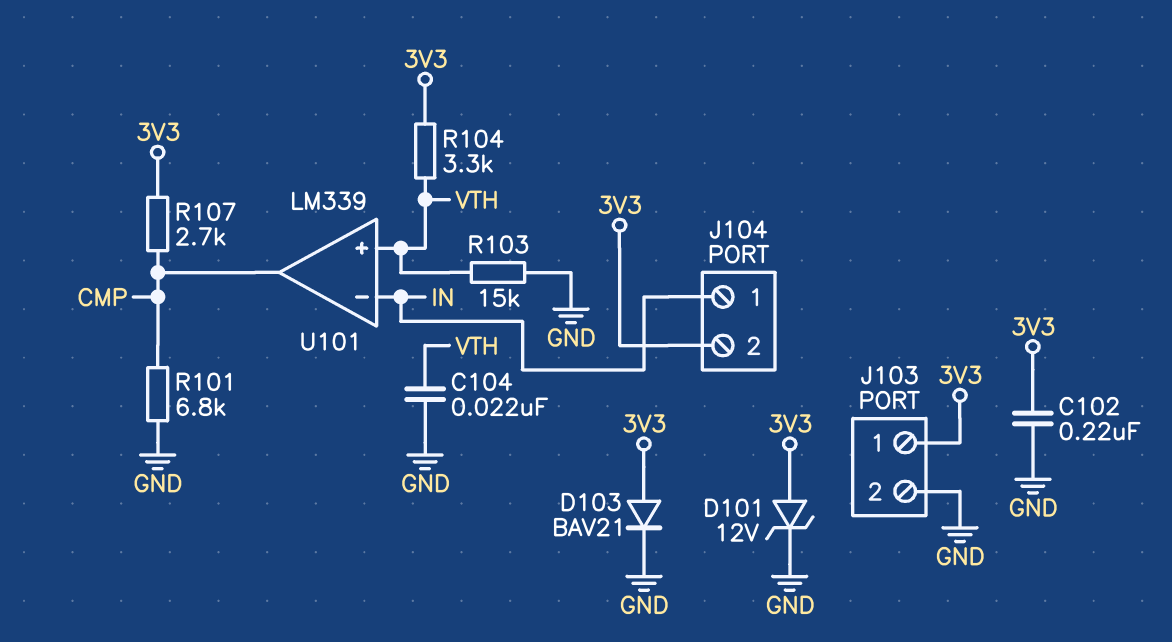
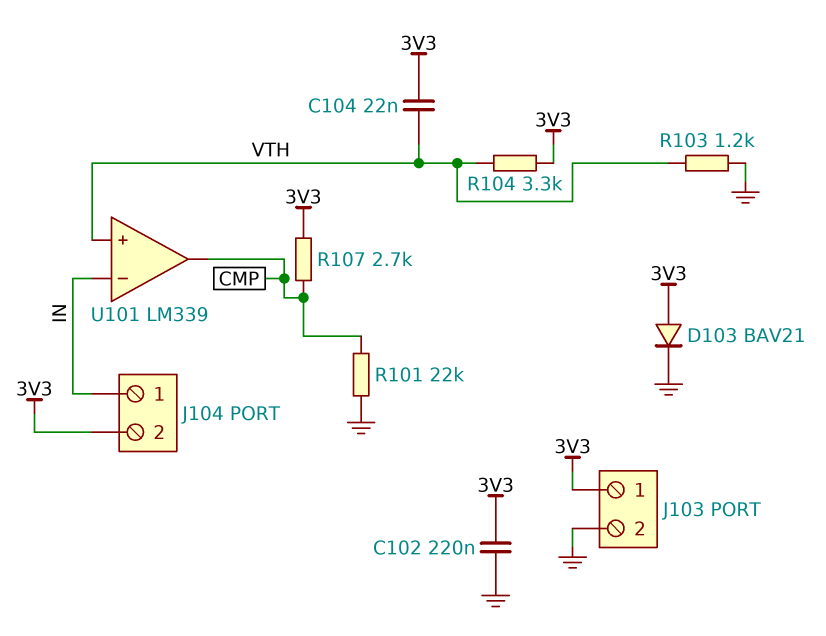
C104: 22nF (GND, VTH) -> 22nF (3V3, VTH)
D101: zener 12V (A 3V3, K GND) -> none
R101: 6.8k (CMP, GND) -> 22k (CMP, GND)
R103: 15k (GND, VTH) -> 1.2k (GND, VTH)

